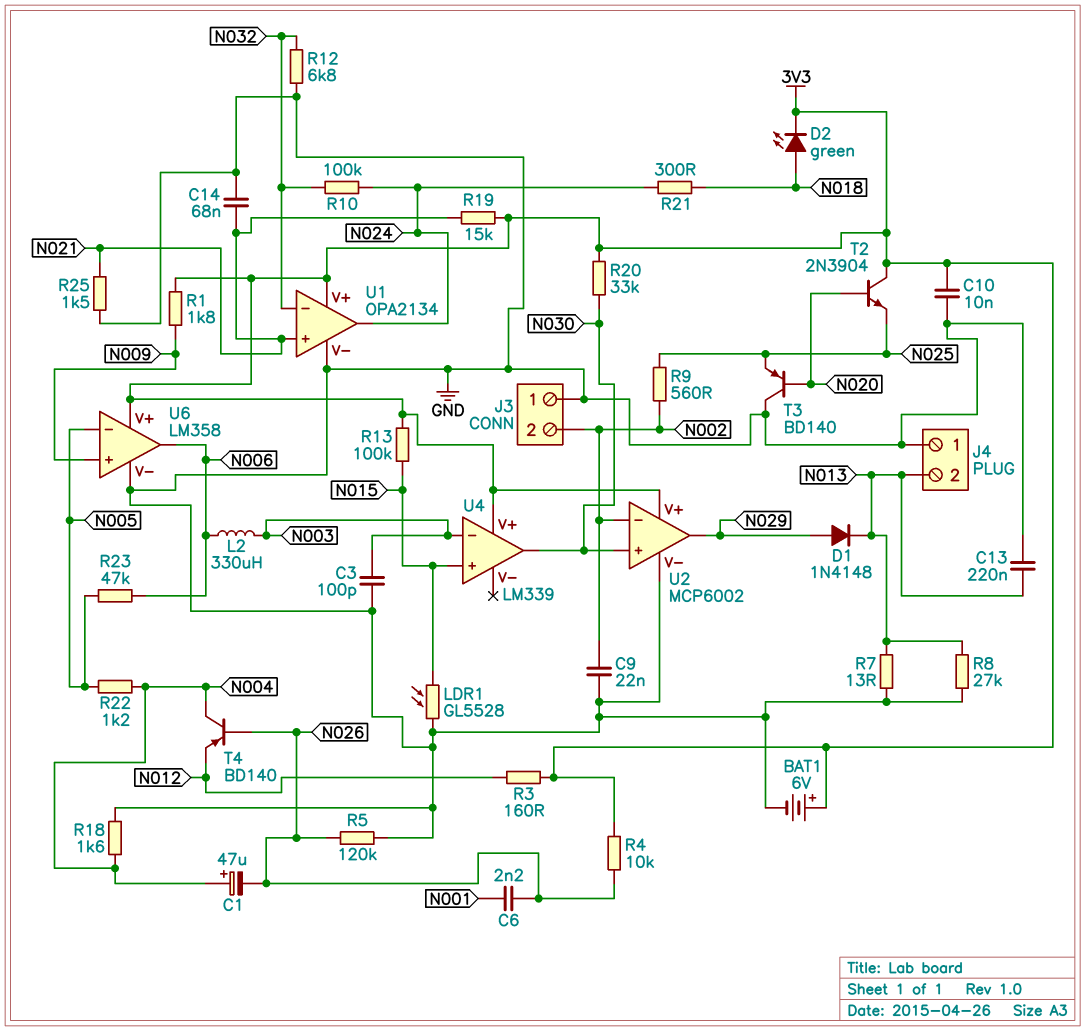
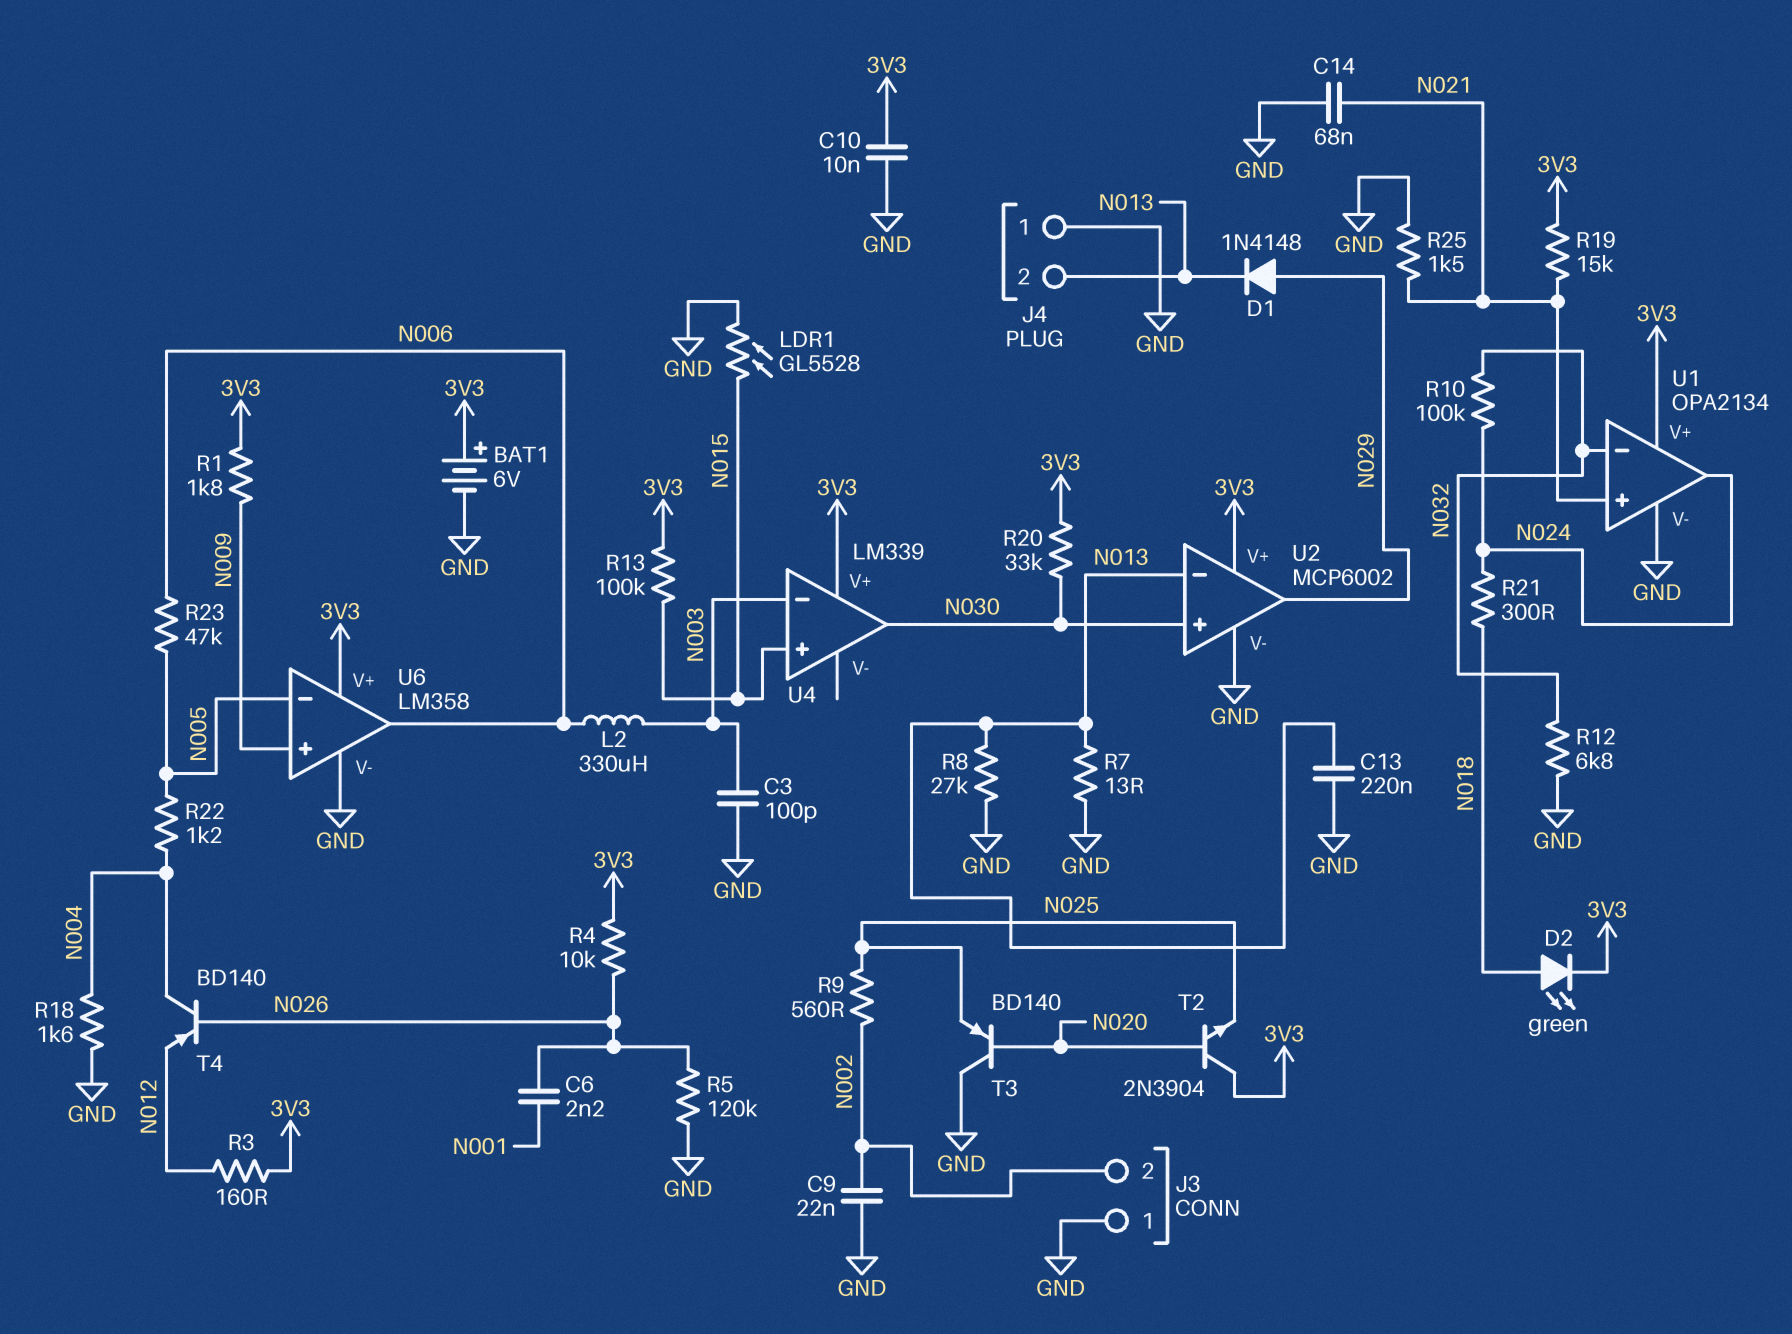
C1: 47uF (plus N004, minus N026) -> none
U2 pin in-: N002 -> N013

